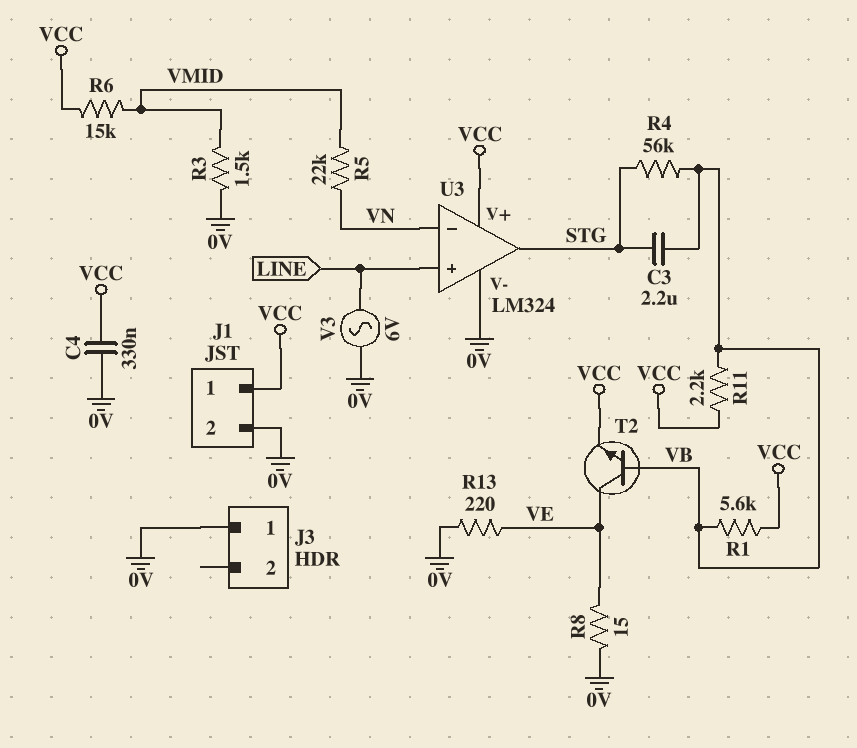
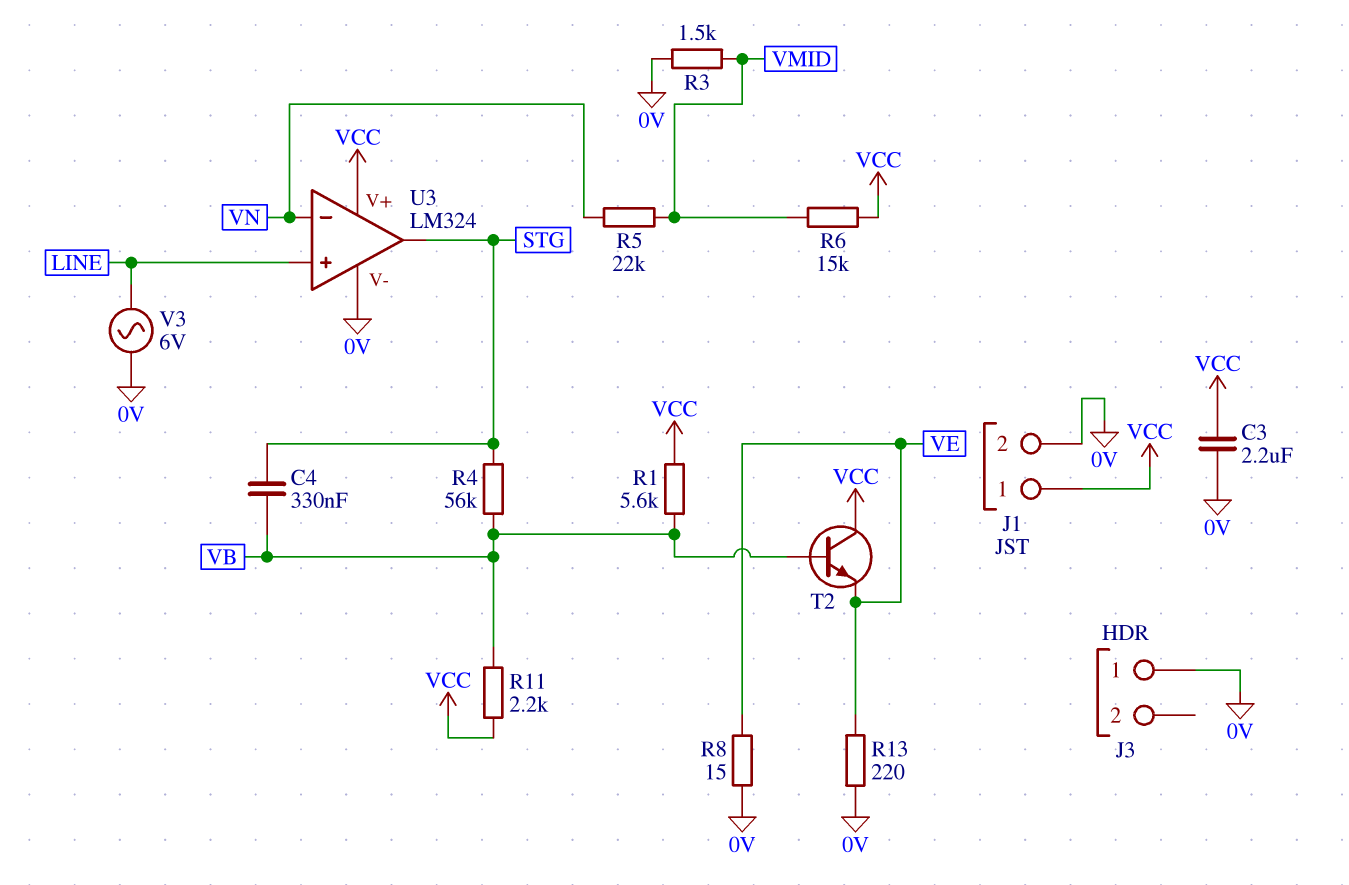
C3: 2.2uF (STG, VB) -> 2.2uF (0V, VCC)
C4: 330nF (0V, VCC) -> 330nF (STG, VB)
T2: NPN (B VB, C VE, E VCC) -> NPN (B VB, C VCC, E VE)

